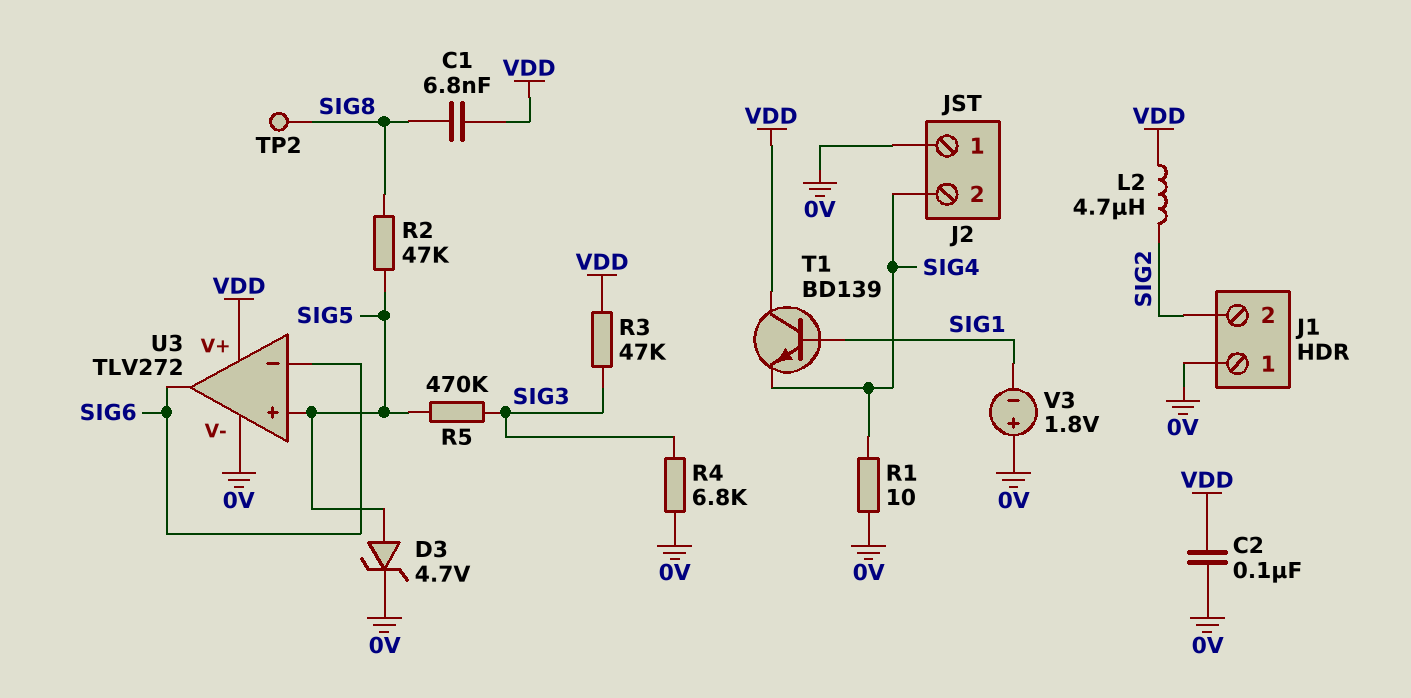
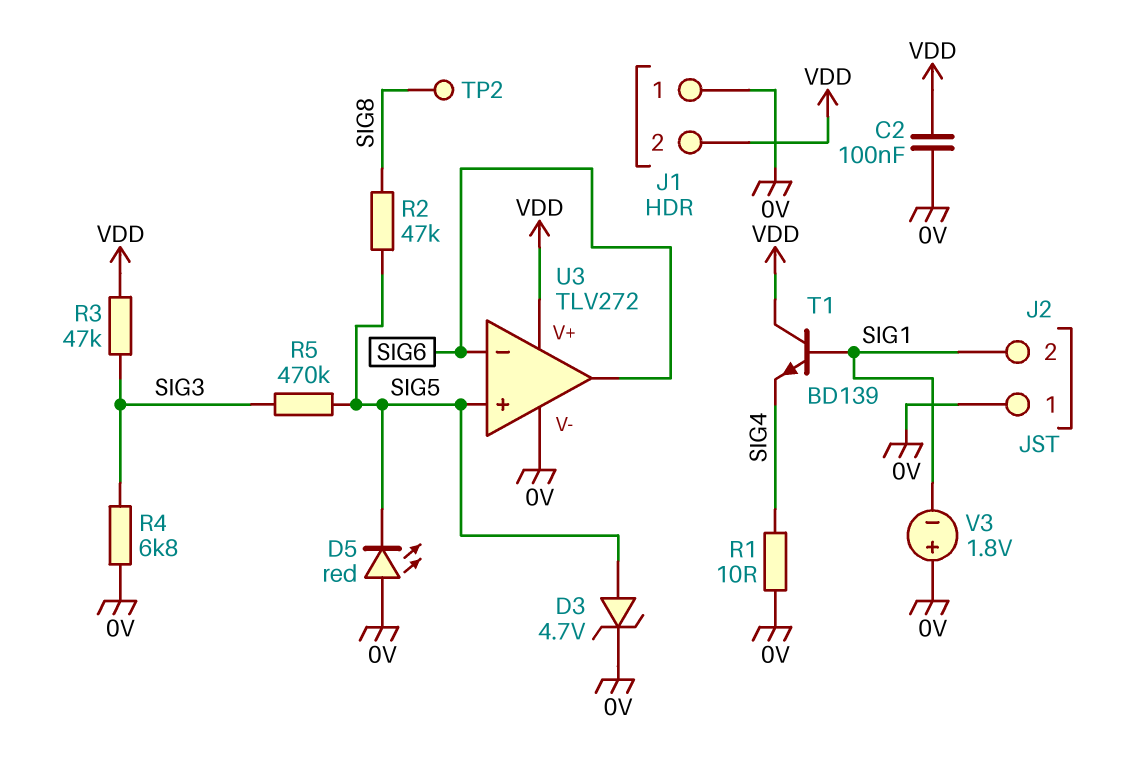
C1: 6.8nF (SIG8, VDD) -> none
D5: none -> LED red (A 0V, K SIG5)
J1 pin 2: SIG2 -> VDD
J2 pin 2: SIG4 -> SIG1
L2: 4.7uH (SIG2, VDD) -> none

